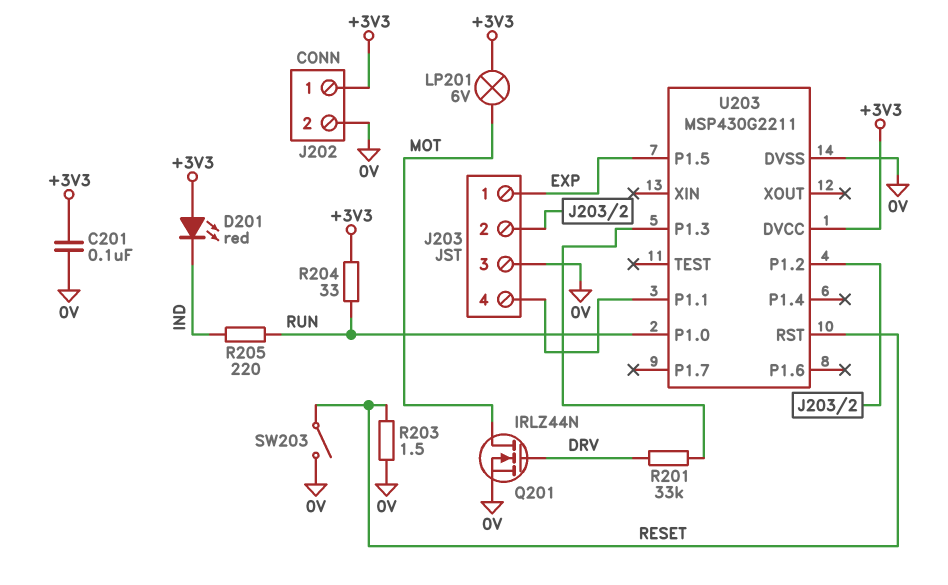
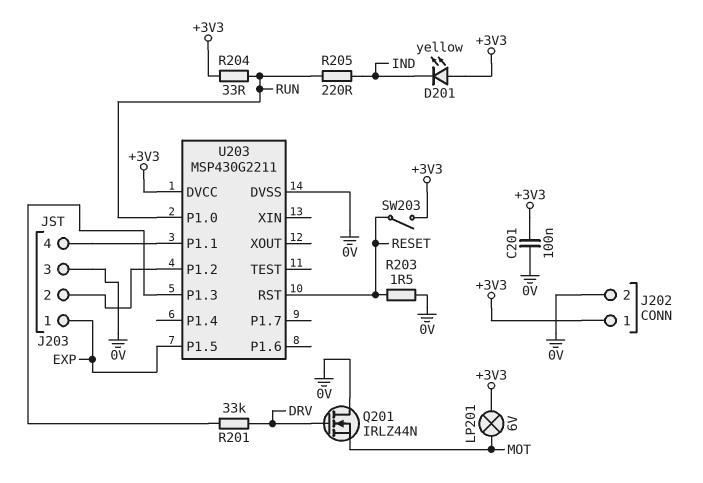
D201: LED red (A +3V3, K IND) -> LED yellow (A +3V3, K IND)
Q201: NMOS IRLZ44N (G DRV, D MOT, S 0V) -> NMOS IRLZ44N (G DRV, D 0V, S MOT)
SW203: switch (0V, RESET) -> switch (+3V3, RESET)

